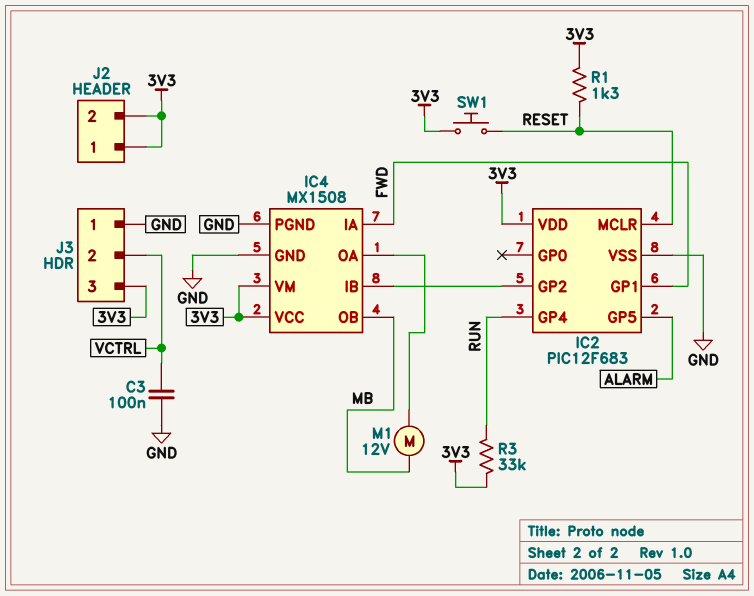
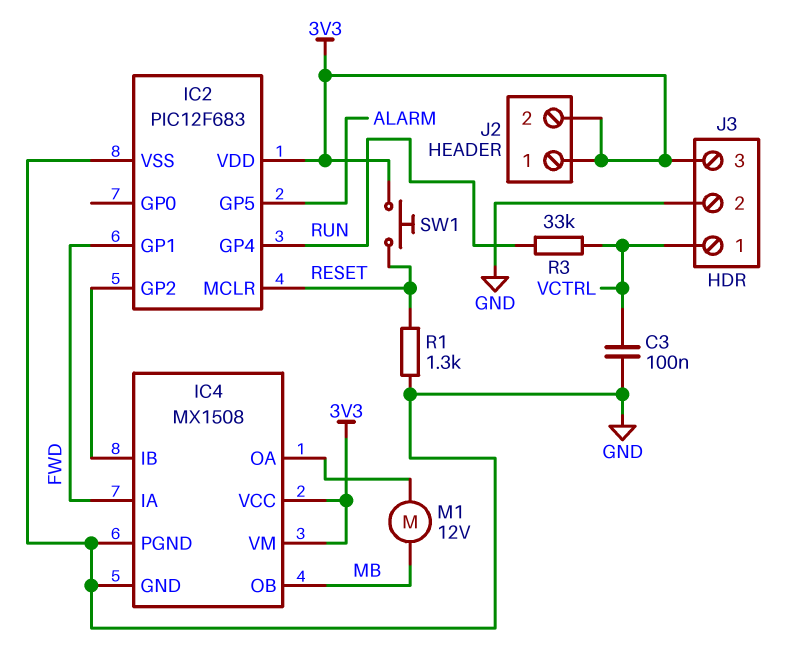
J3 pin 1: GND -> VCTRL
J3 pin 2: VCTRL -> GND
R1: 1.3k (3V3, RESET) -> 1.3k (GND, RESET)
R3: 33k (3V3, RUN) -> 33k (RUN, VCTRL)

